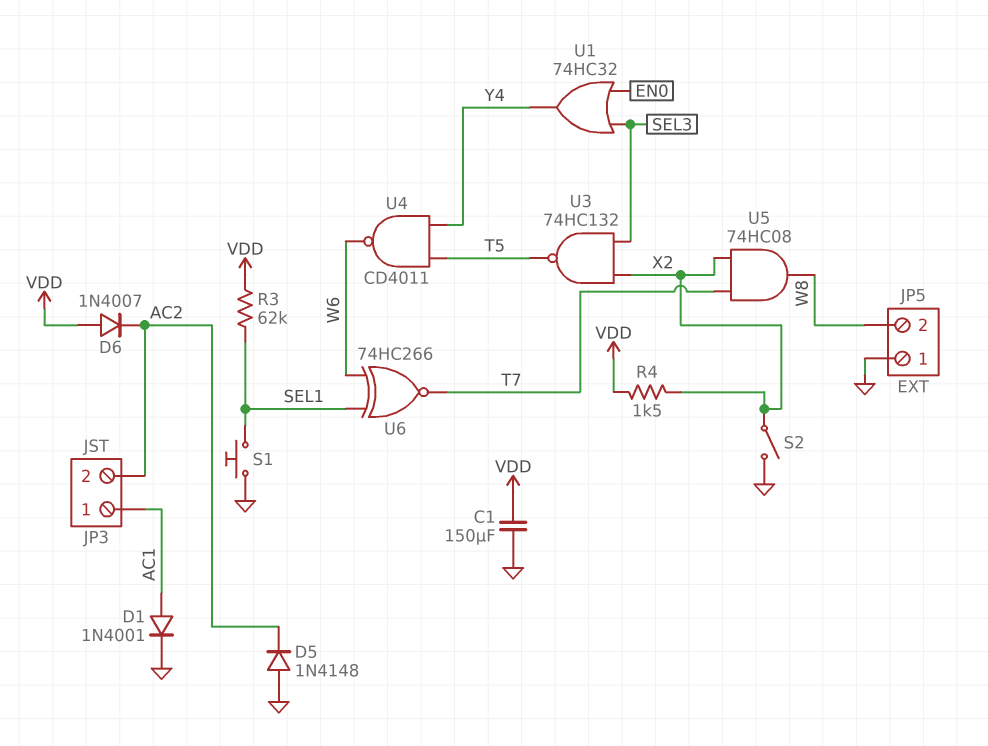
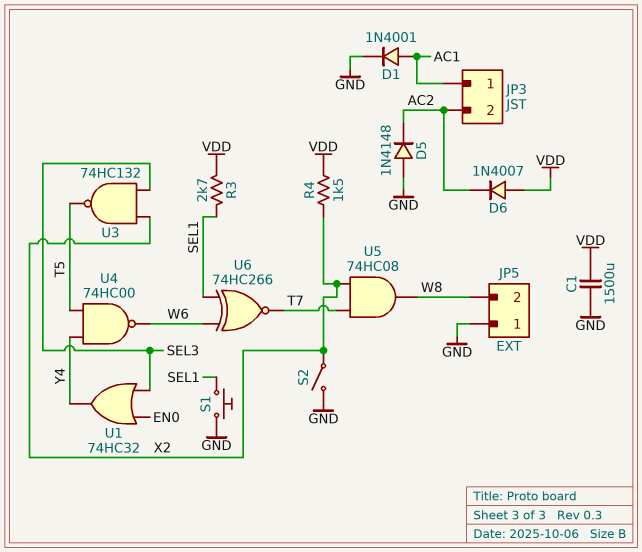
C1: 150uF (GND, VDD) -> 1500uF (GND, VDD)
R3: 62k (SEL1, VDD) -> 2.7k (SEL1, VDD)
U4: NAND CD4011 (in T5, in Y4, out W6) -> NAND 74HC00 (in T5, in Y4, out W6)

